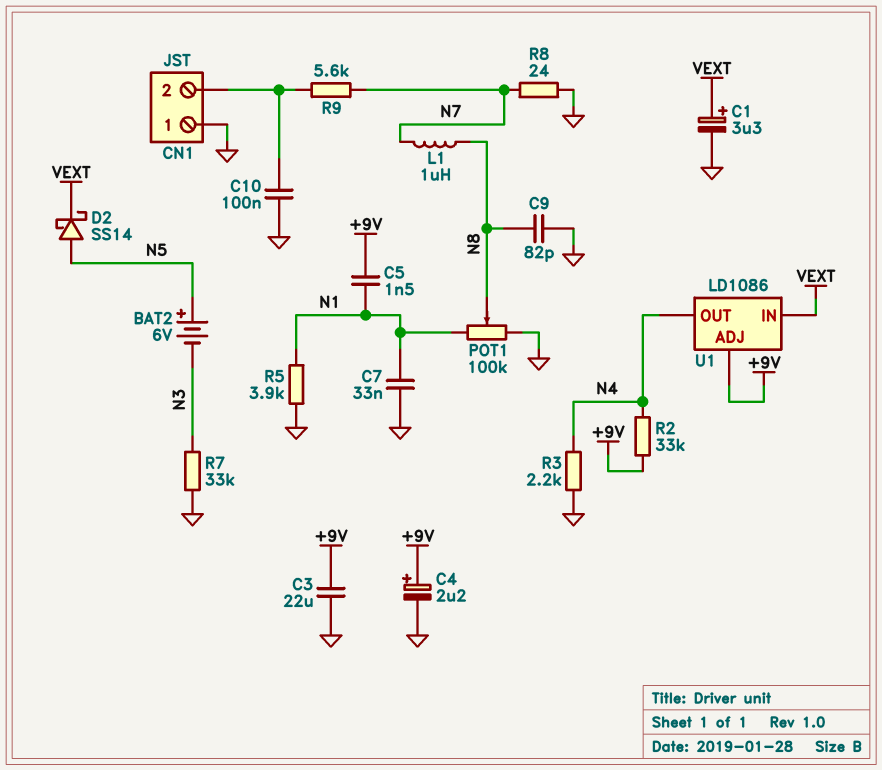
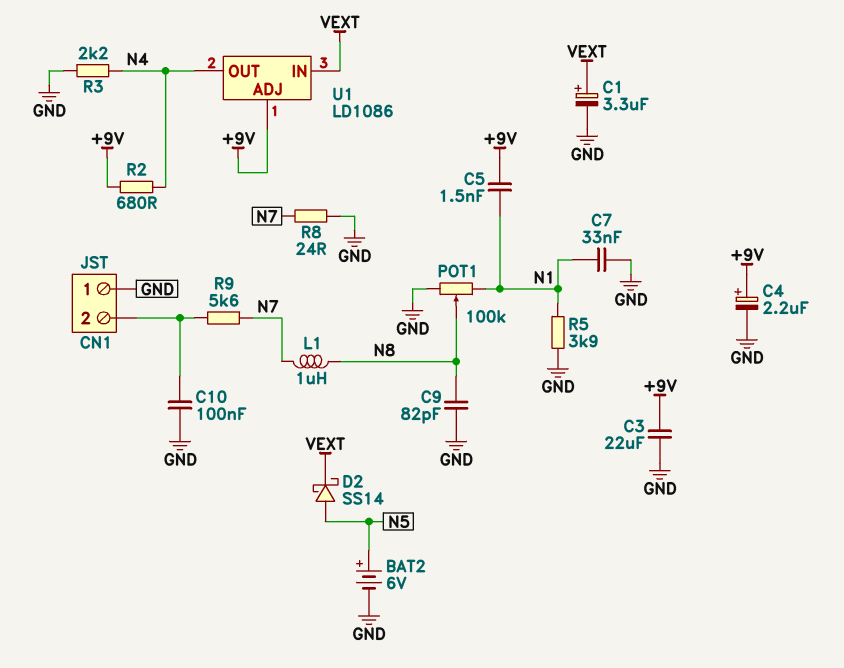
BAT2: 6V (plus N5, minus N3) -> 6V (plus N5, minus GND)
R2: 33k (+9V, N4) -> 680 (+9V, N4)
R7: 33k (GND, N3) -> none

